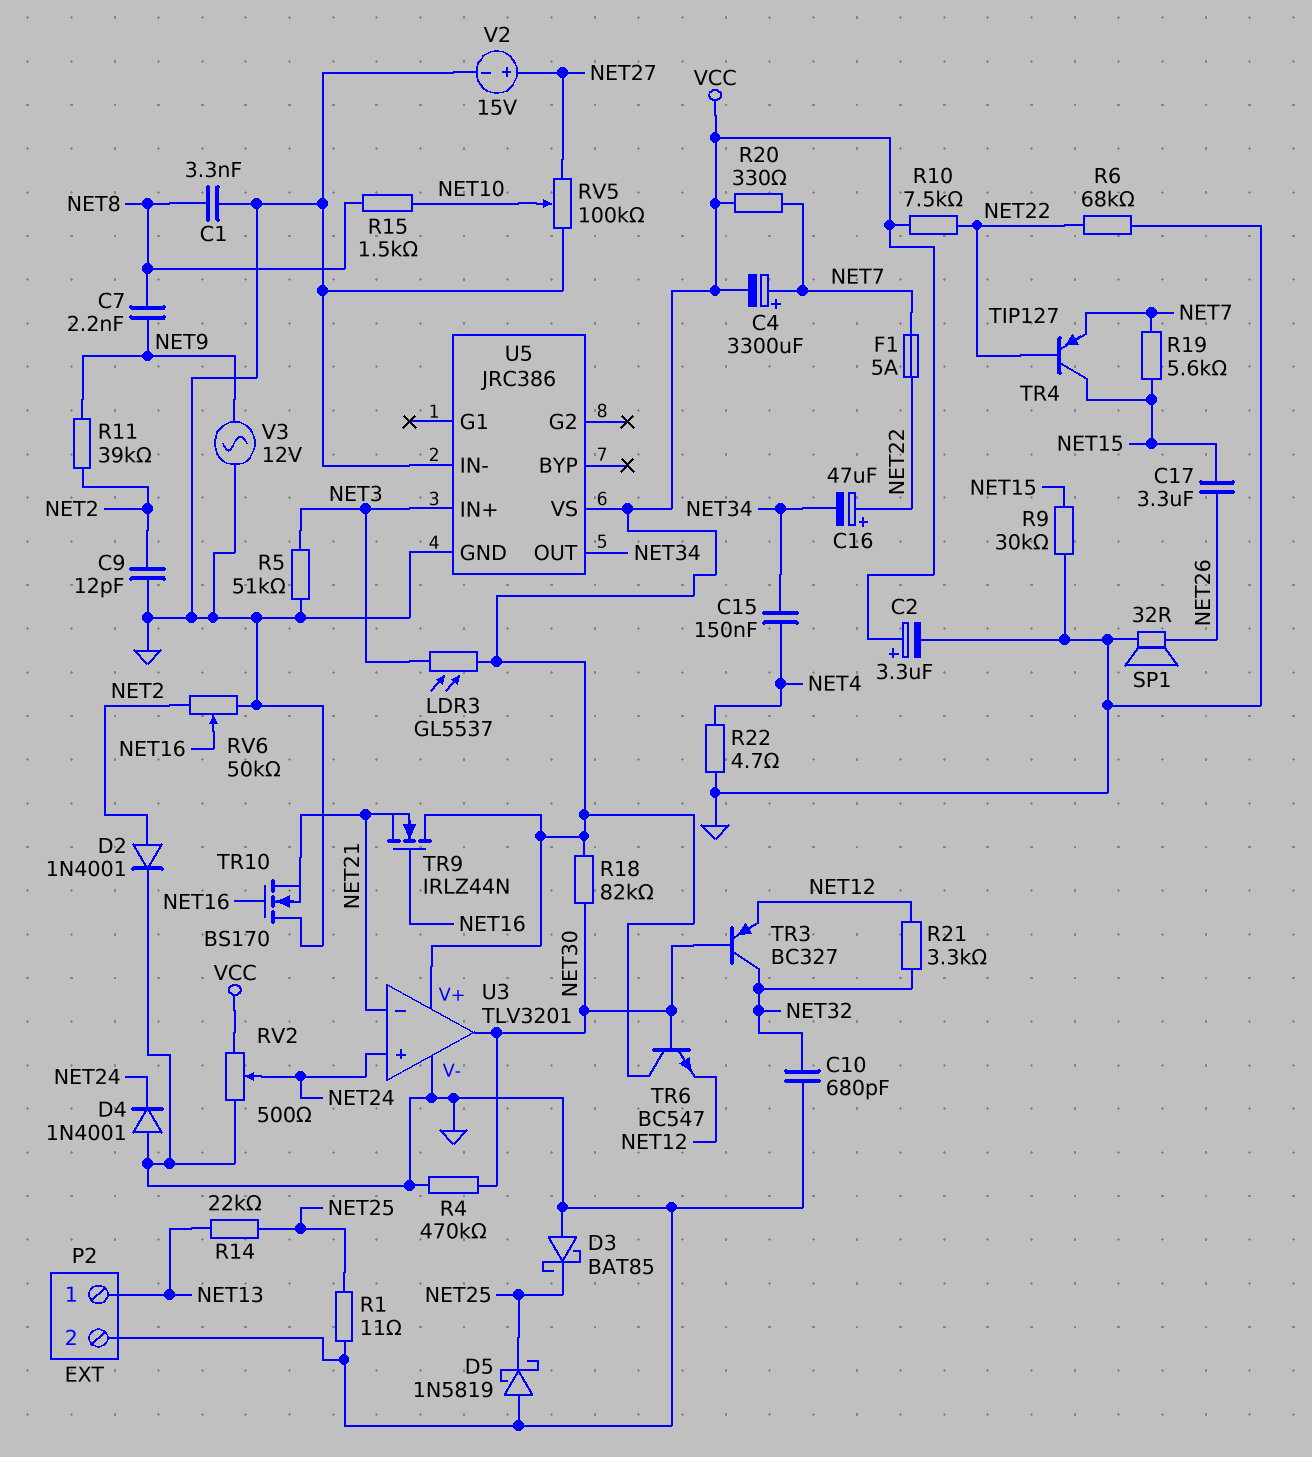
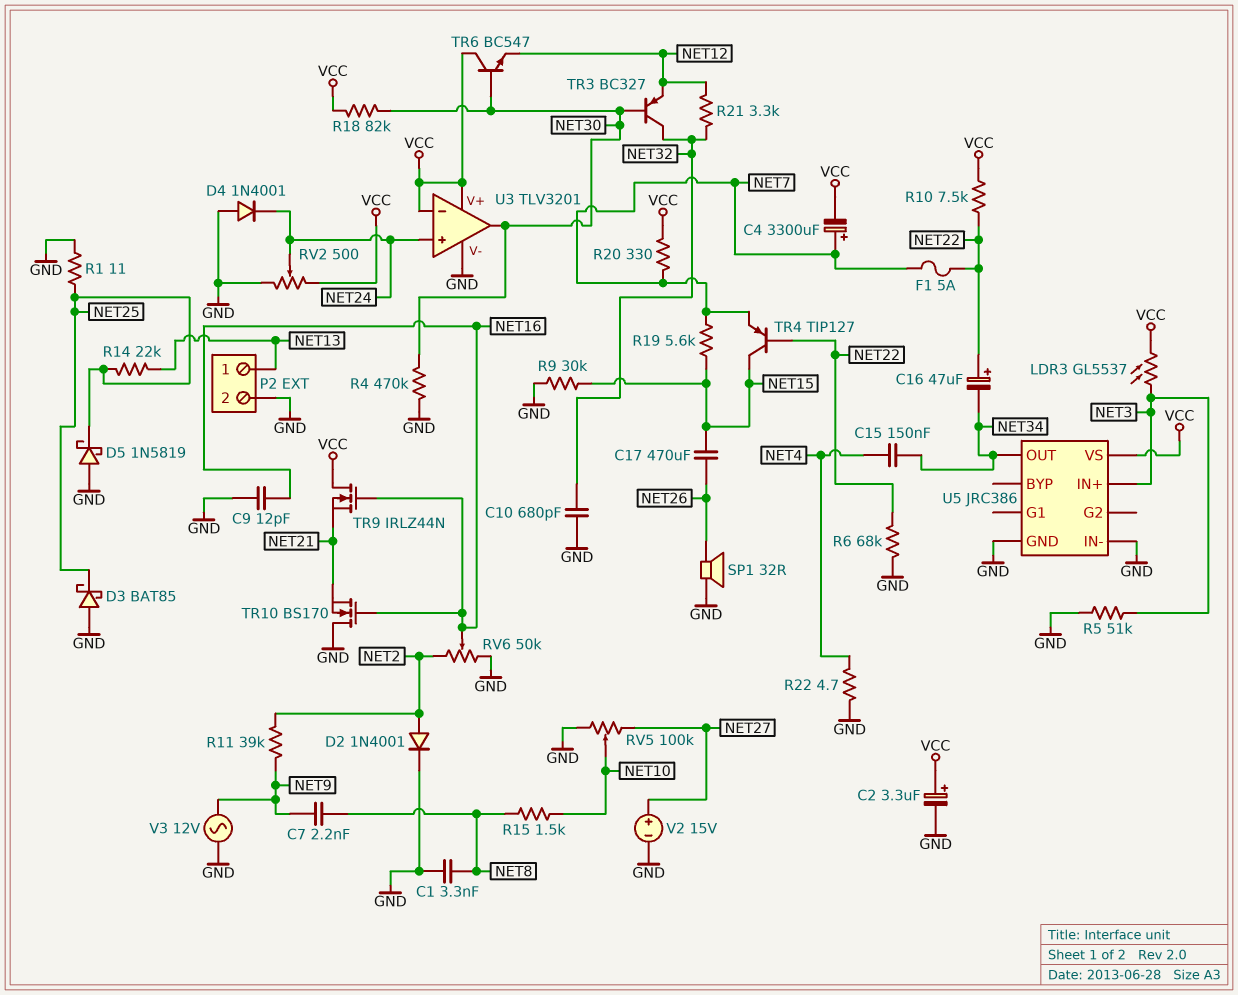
C9: 12pF (GND, NET2) -> 12pF (GND, NET16)
C17: 3.3uF (NET15, NET26) -> 470uF (NET15, NET26)
U3 pin in-: NET21 -> VCC

